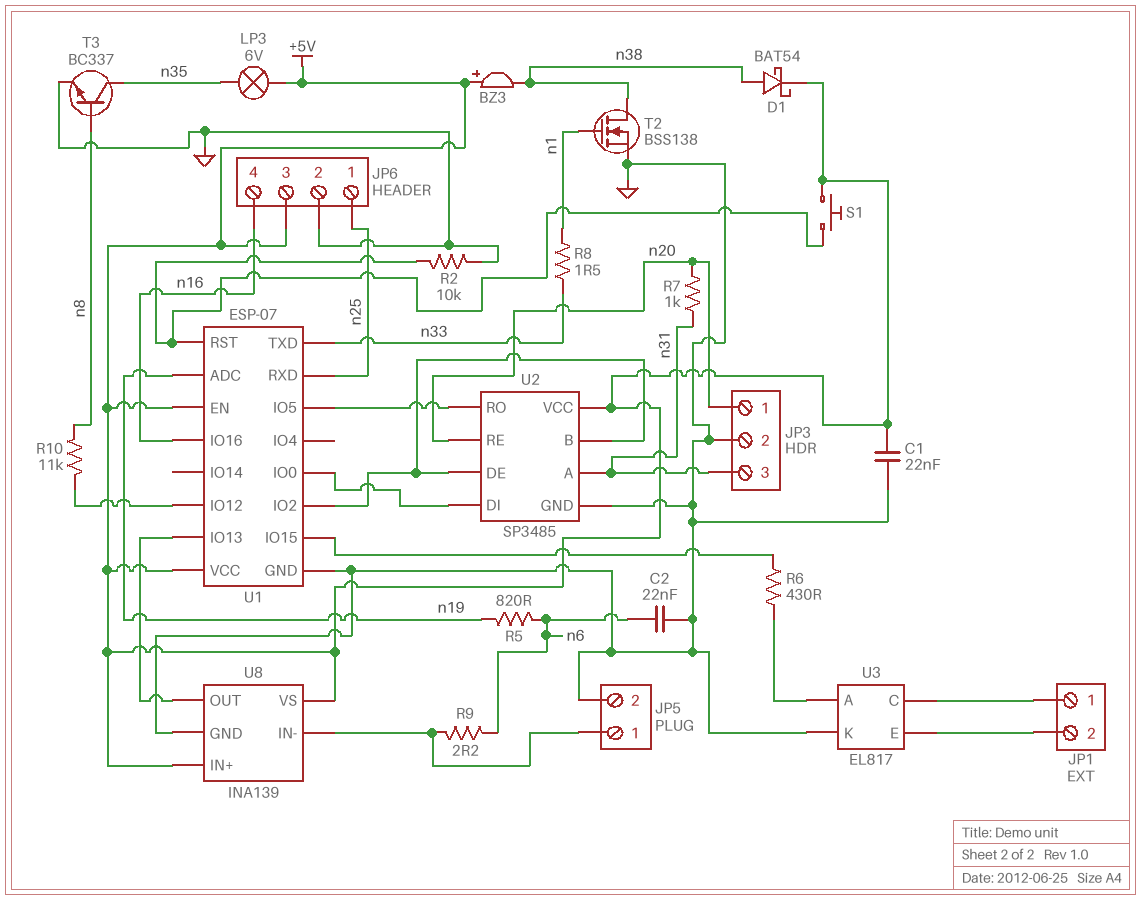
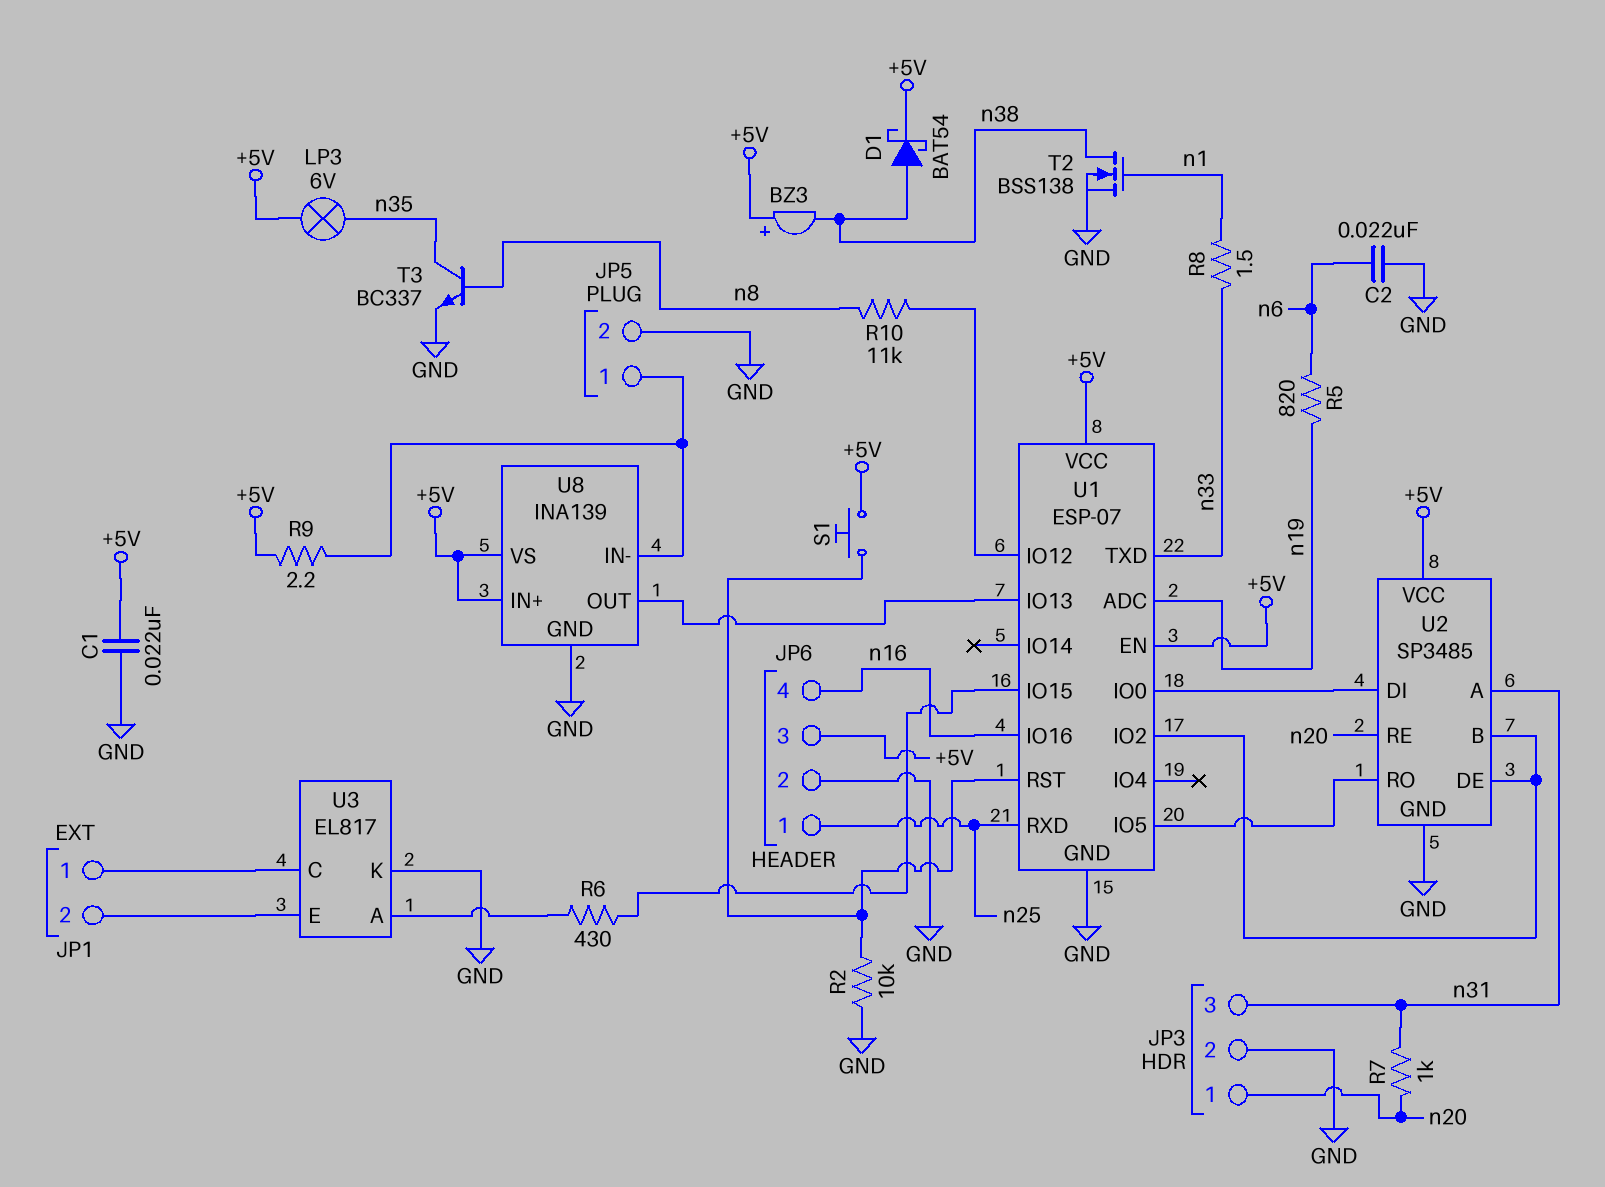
R9: 2.2 (JP5/1, n6) -> 2.2 (+5V, JP5/1)

